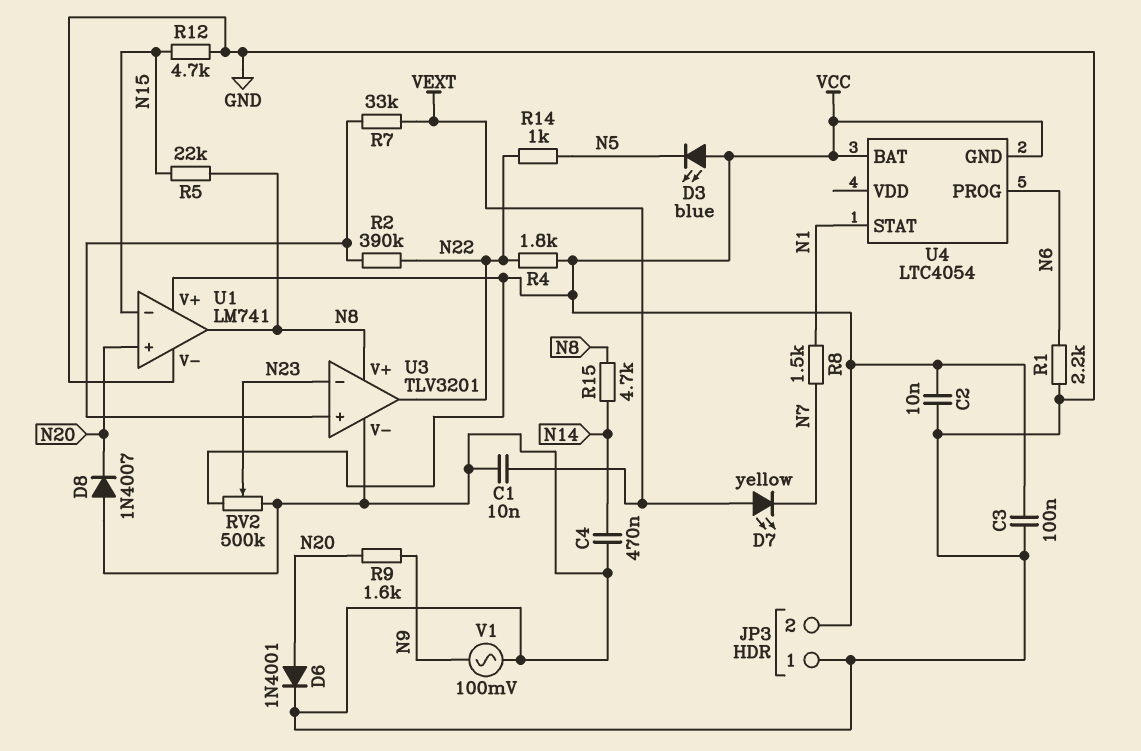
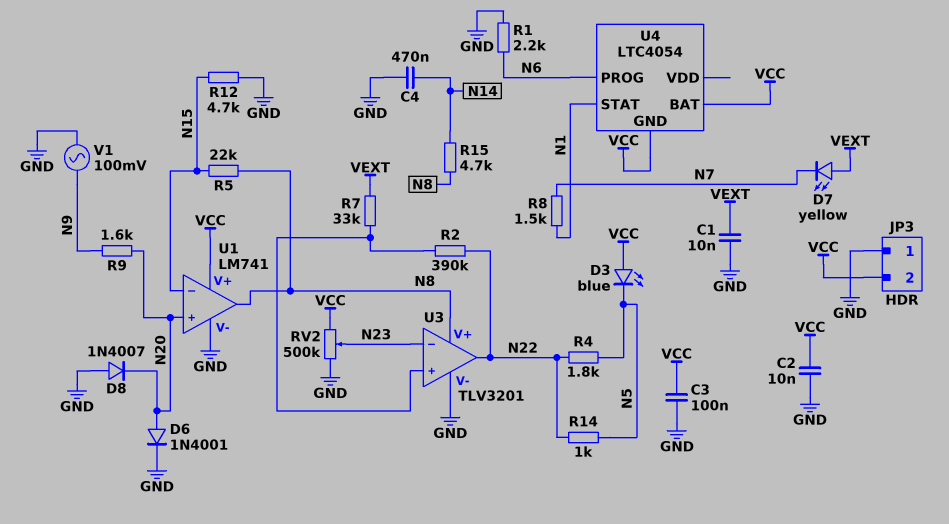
R4: 1.8k (N22, VCC) -> 1.8k (N5, N22)

